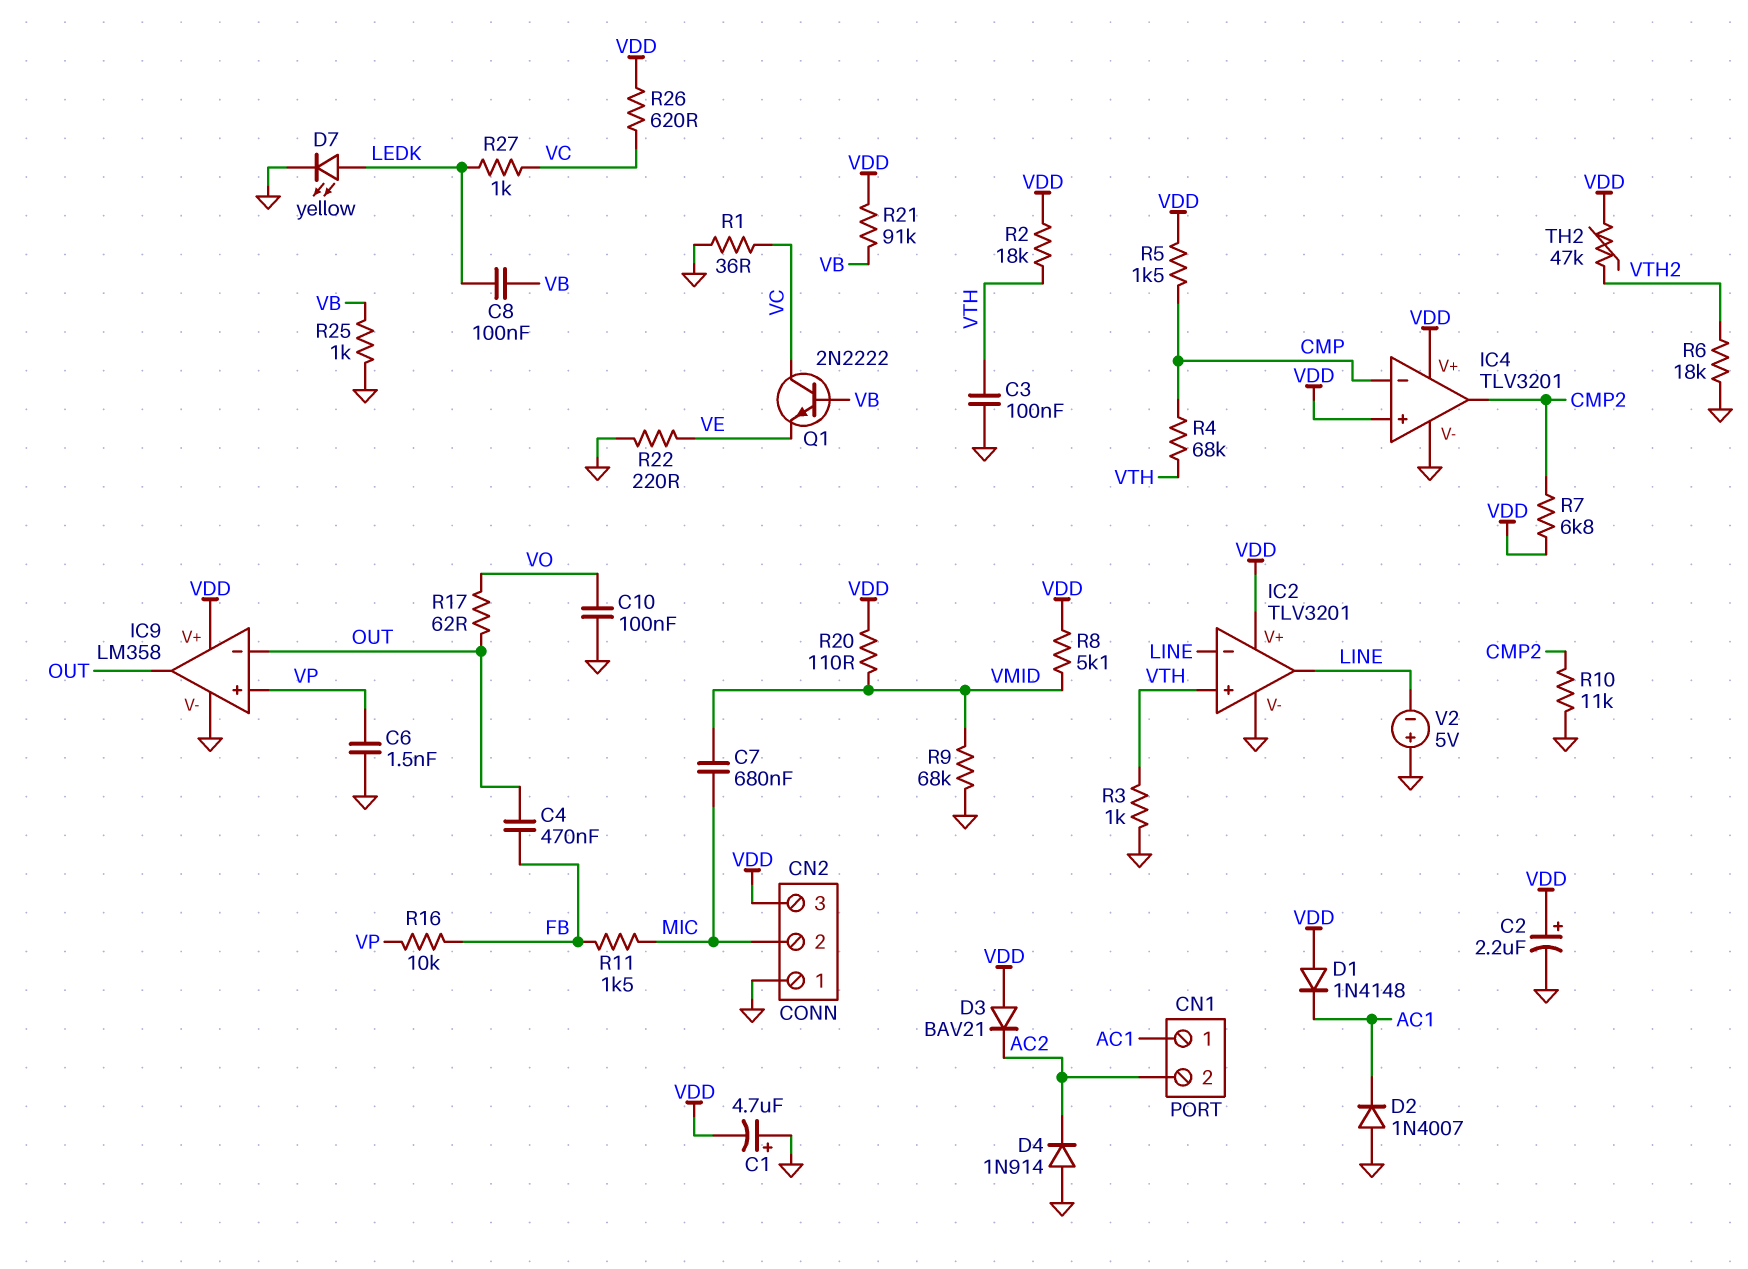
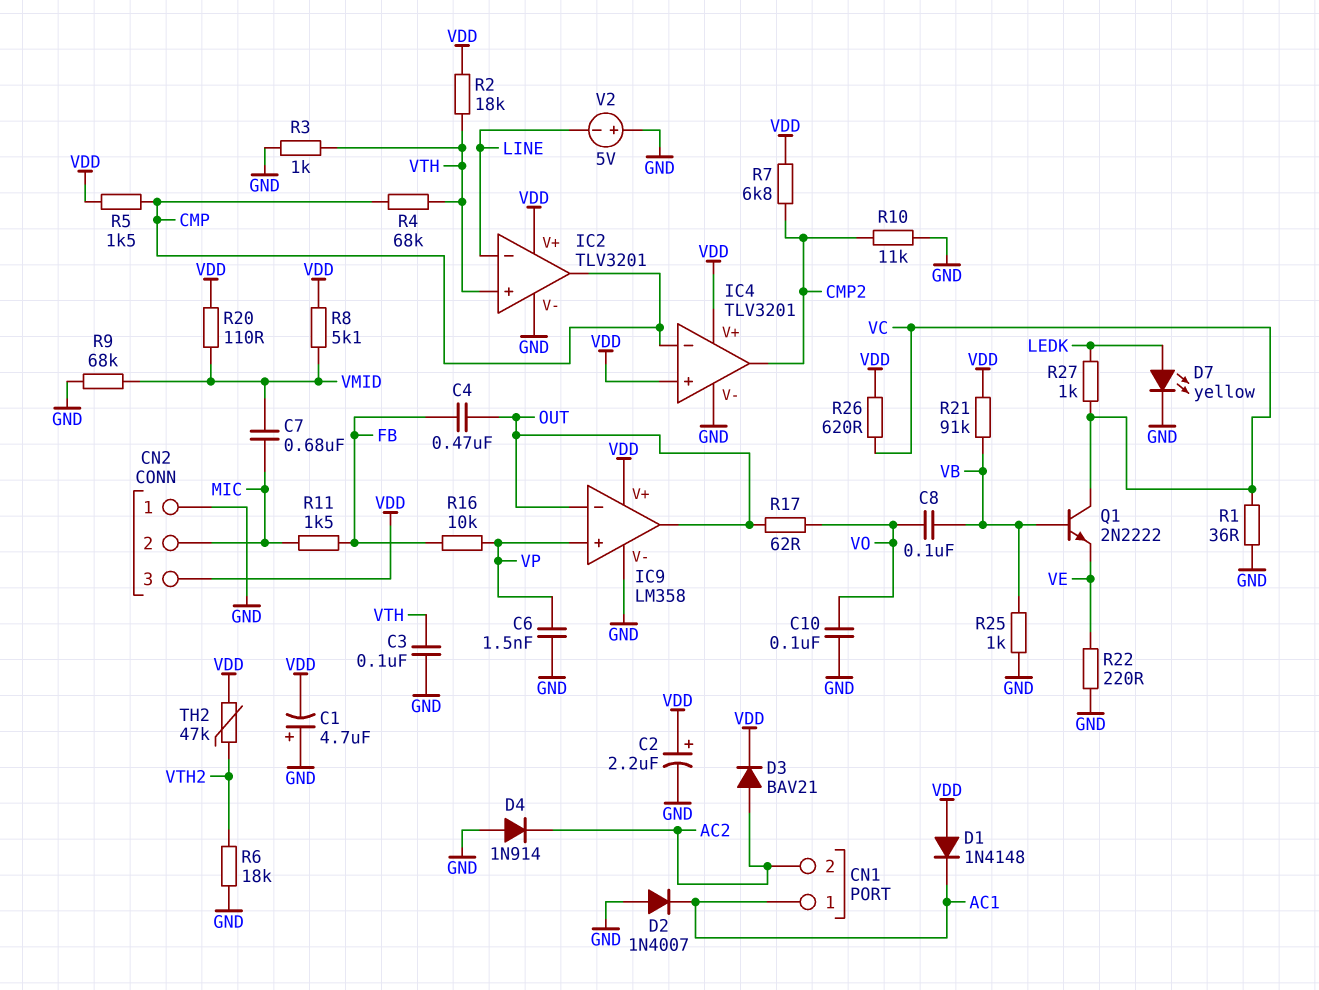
C8: 100nF (LEDK, VB) -> 100nF (VB, VO)
D3: diode BAV21 (A VDD, K AC2) -> diode BAV21 (A AC2, K VDD)
IC2 pin out: LINE -> CMP

